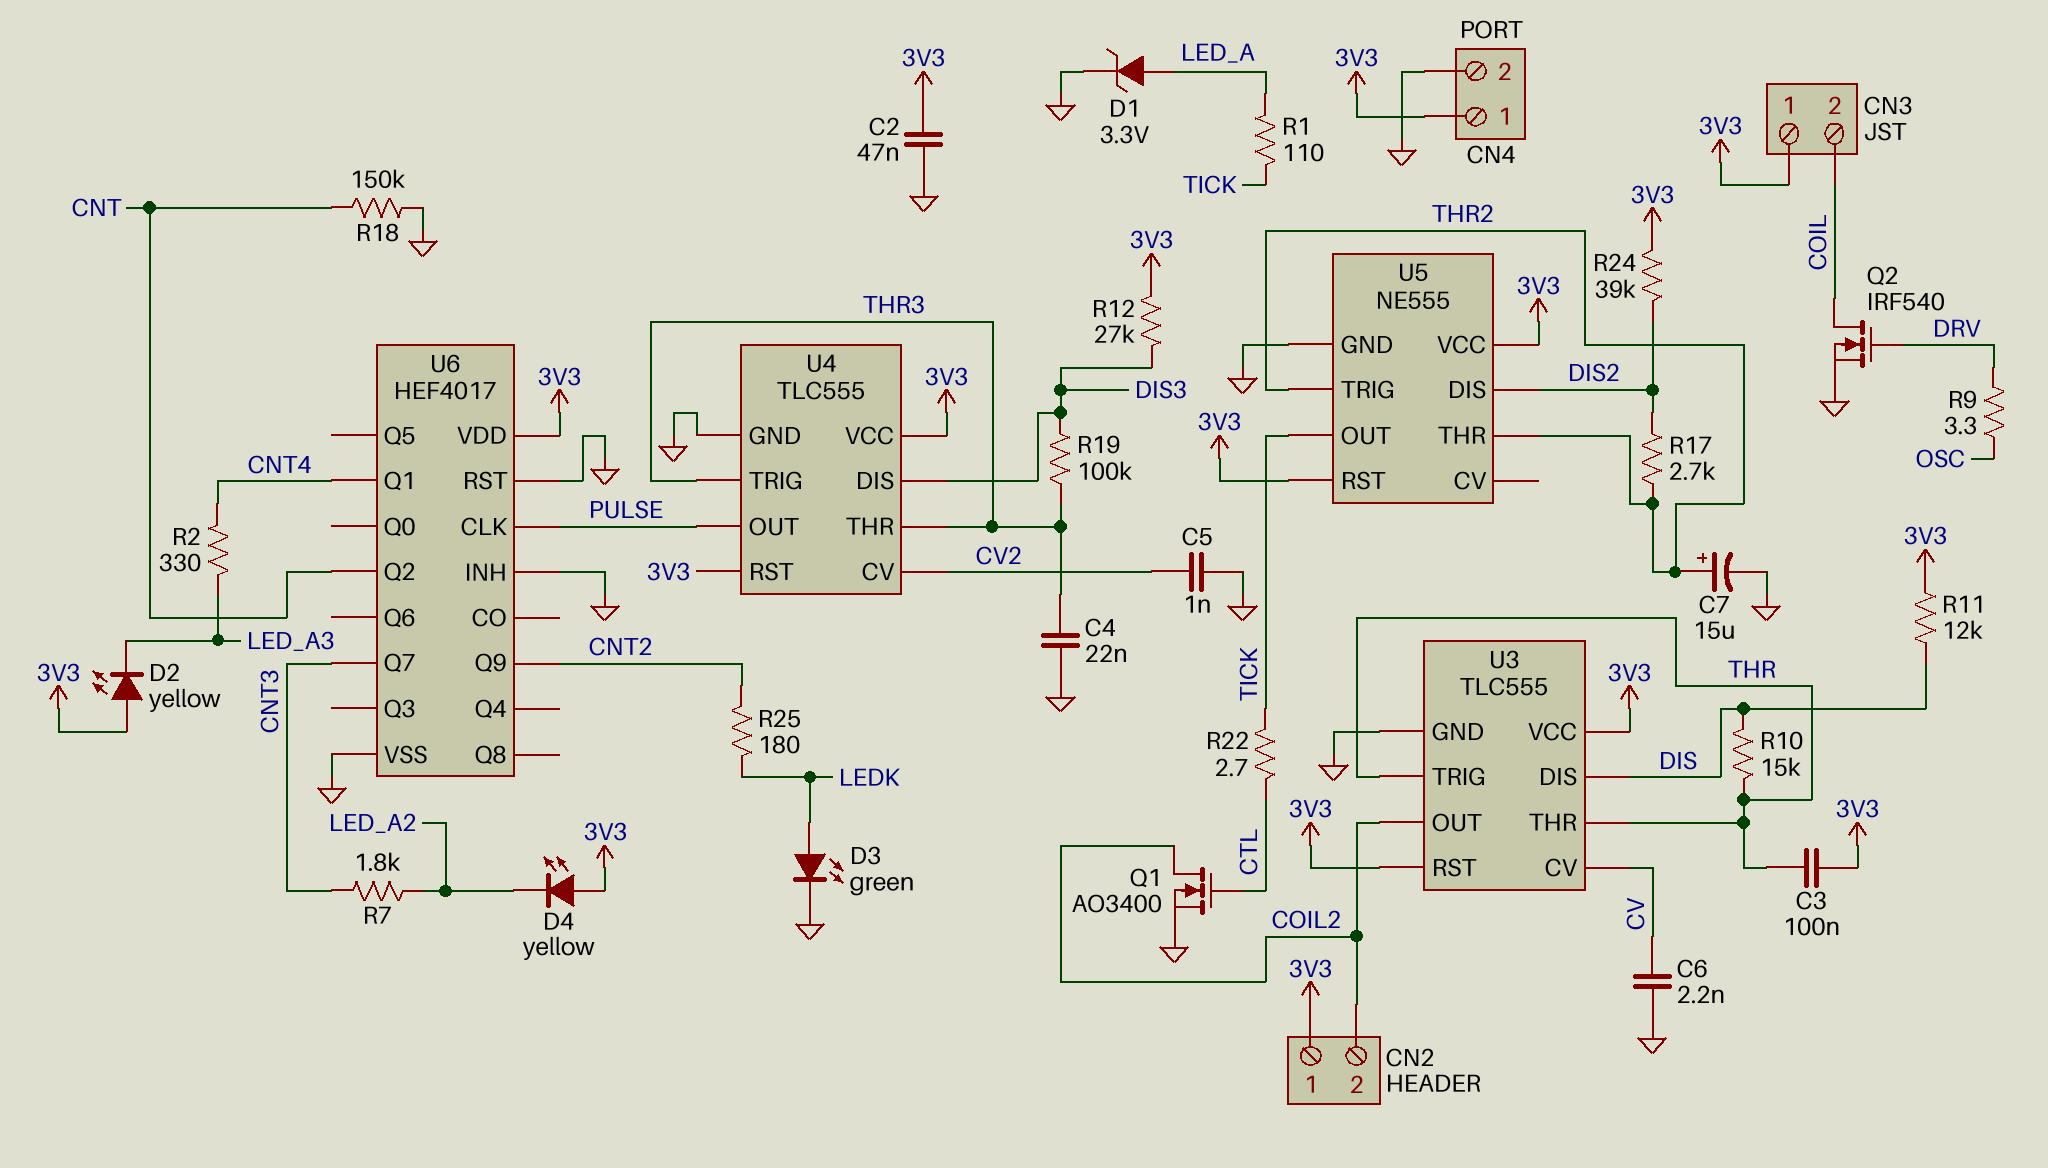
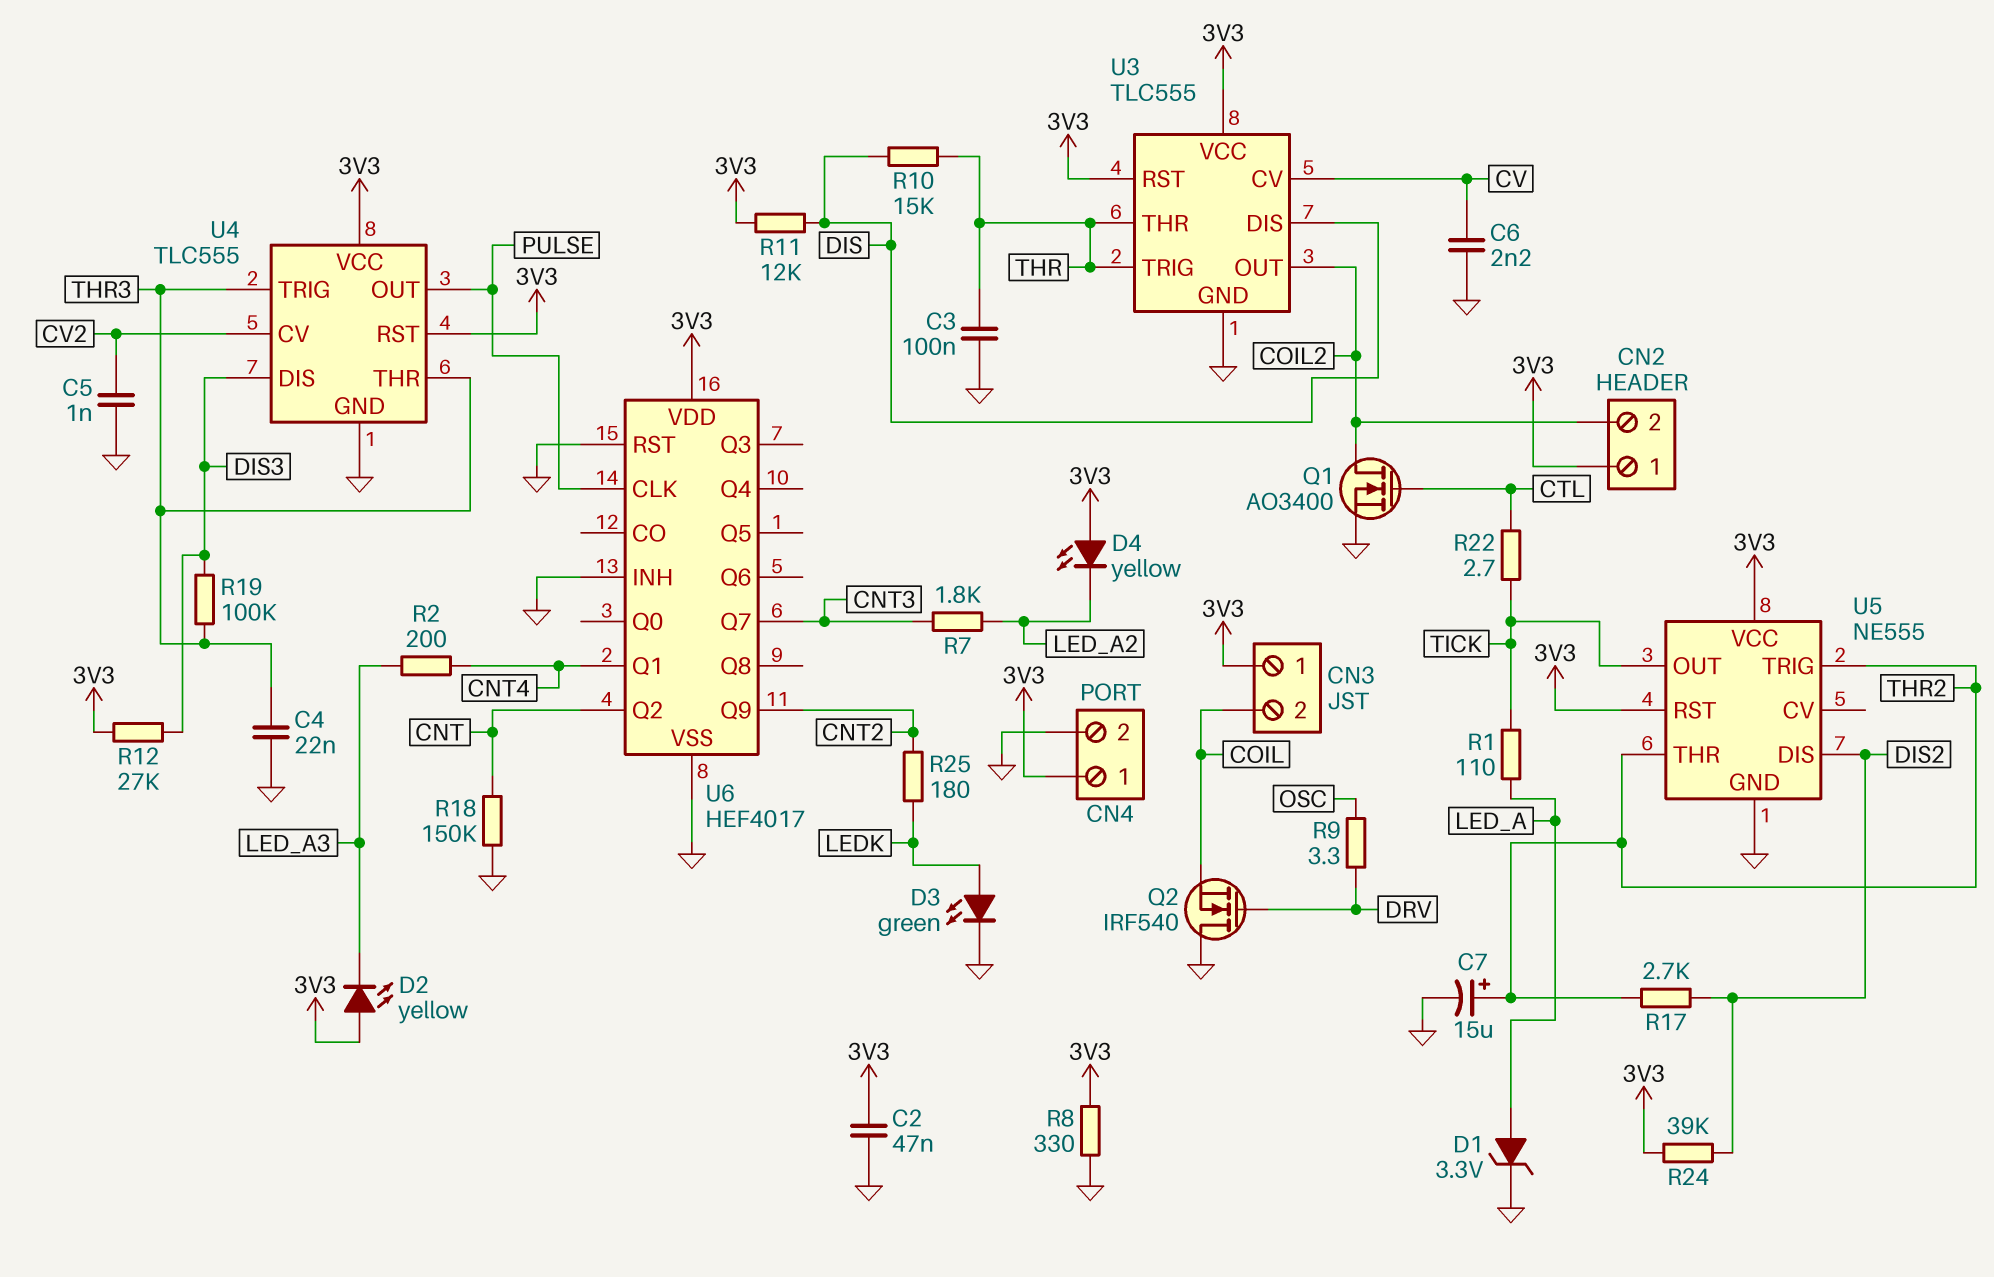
C3: 100nF (3V3, THR) -> 100nF (GND, THR)
Q2: NMOS IRF540 (G DRV, D COIL, S GND) -> NMOS IRF540 (G DRV, D GND, S COIL)
R2: 330 (CNT4, LED_A3) -> 200 (CNT4, LED_A3)
R8: none -> 330 (3V3, GND)

